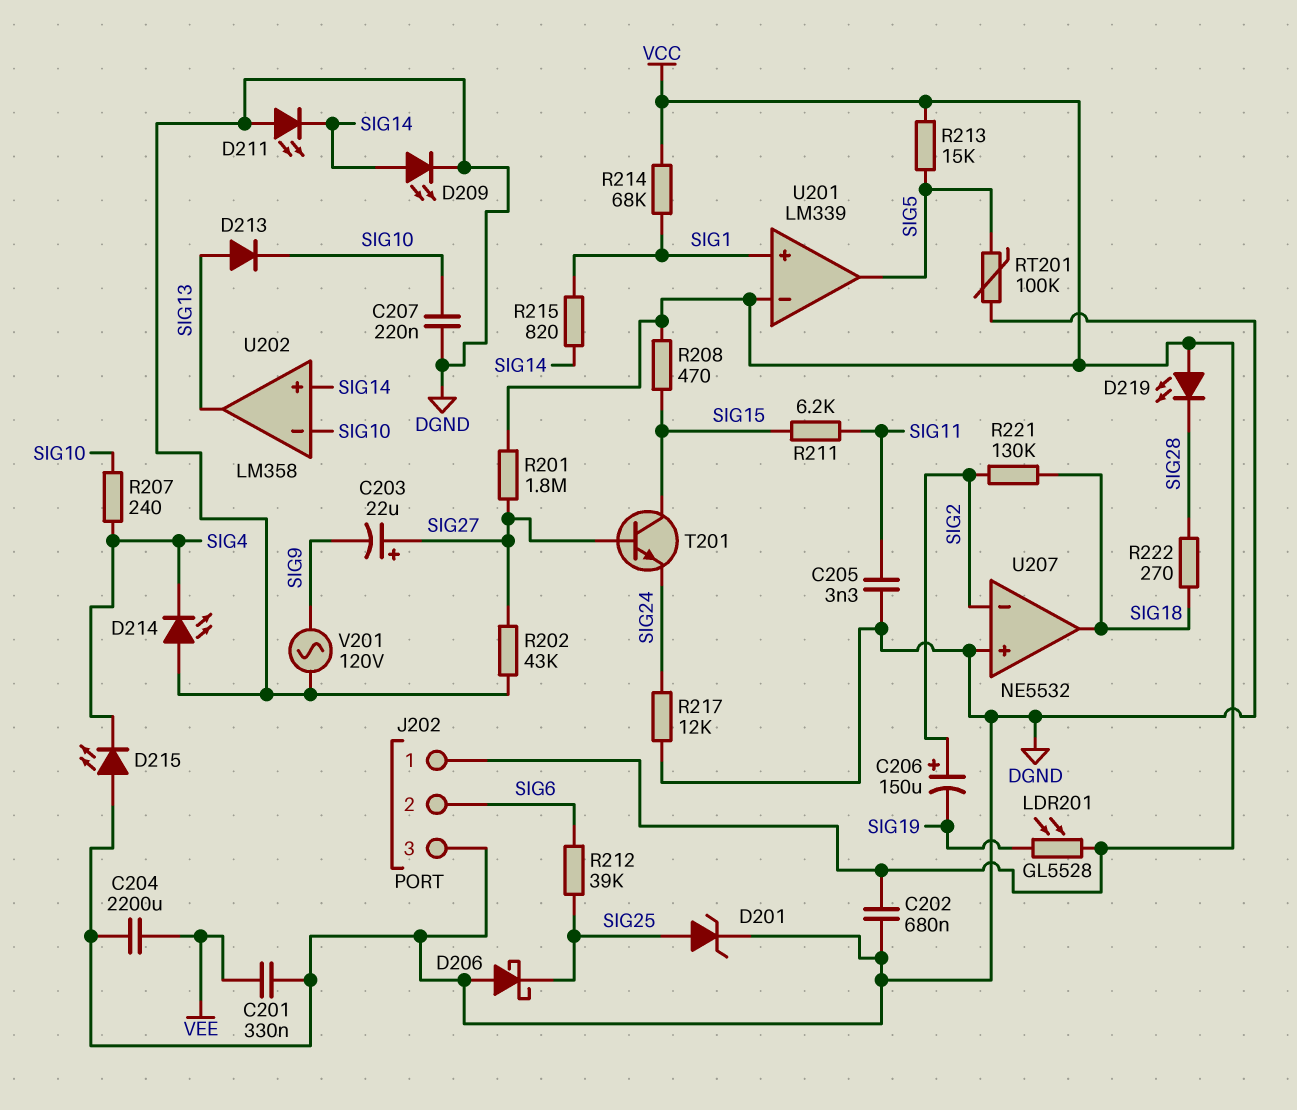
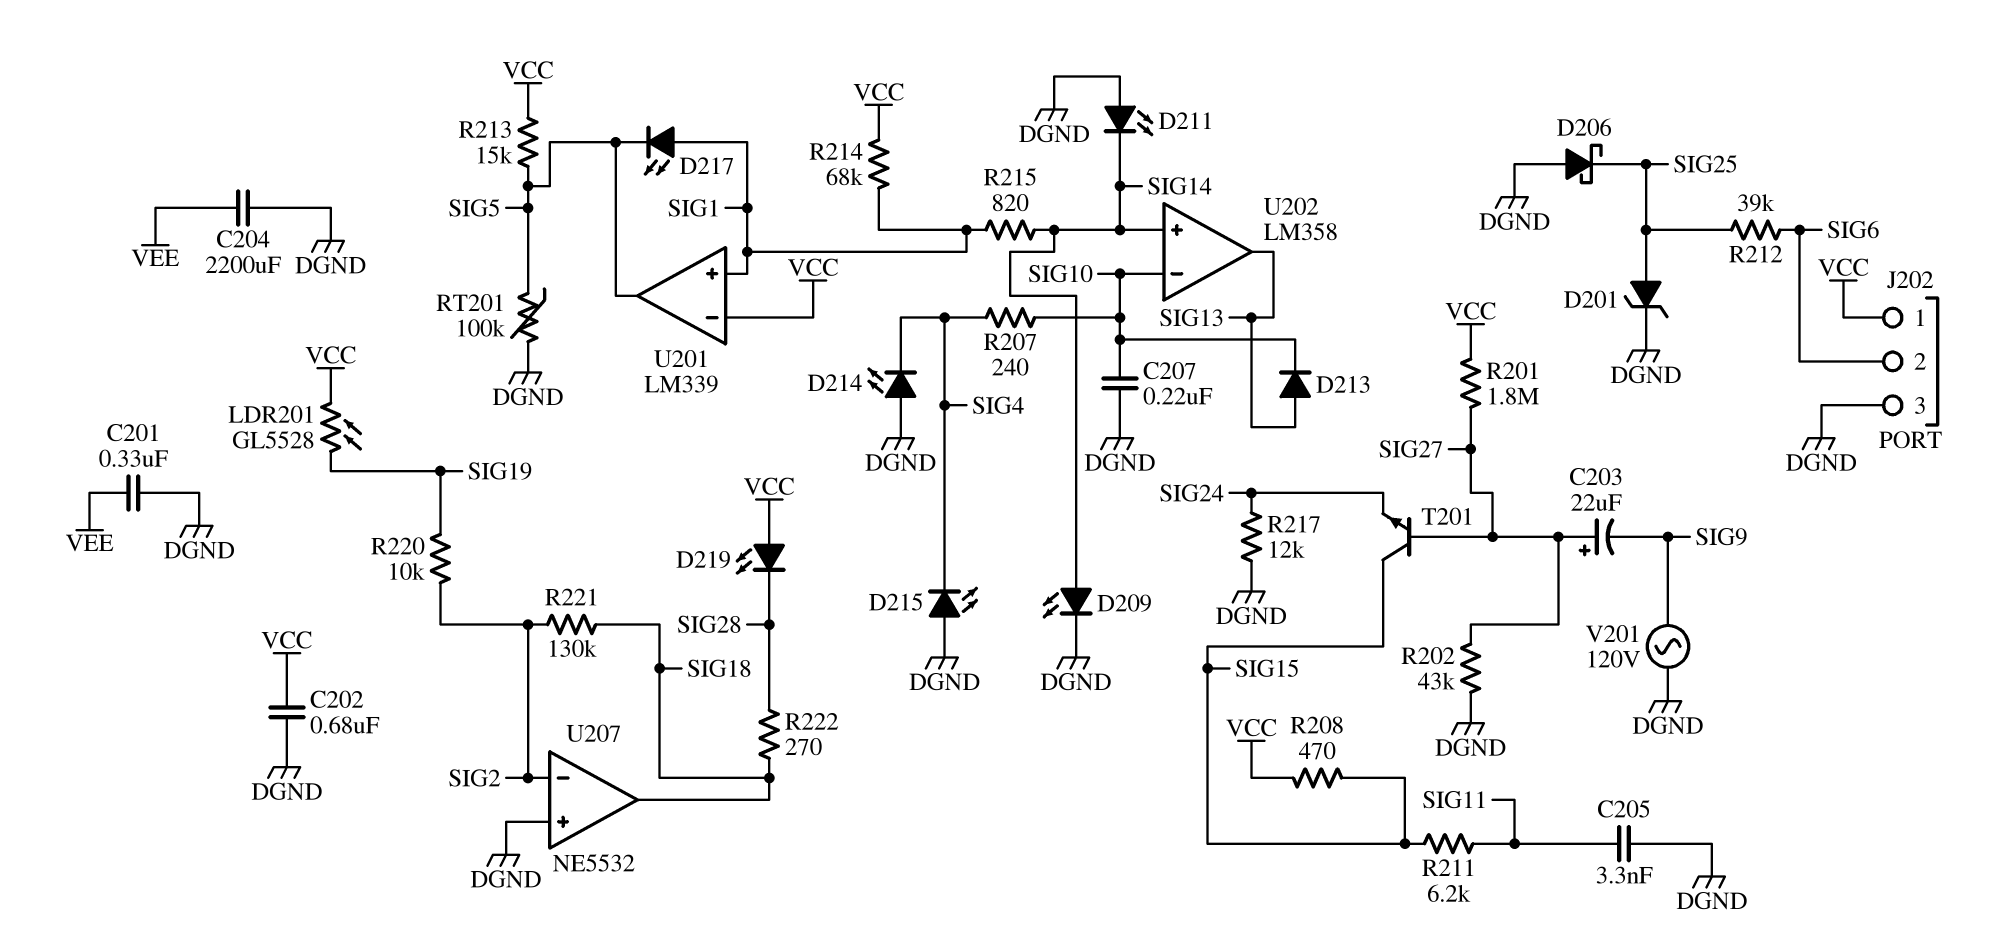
C206: 150uF (plus SIG2, minus SIG19) -> none
D217: none -> LED (A SIG1, K SIG5)
R220: none -> 10k (SIG2, SIG19)

